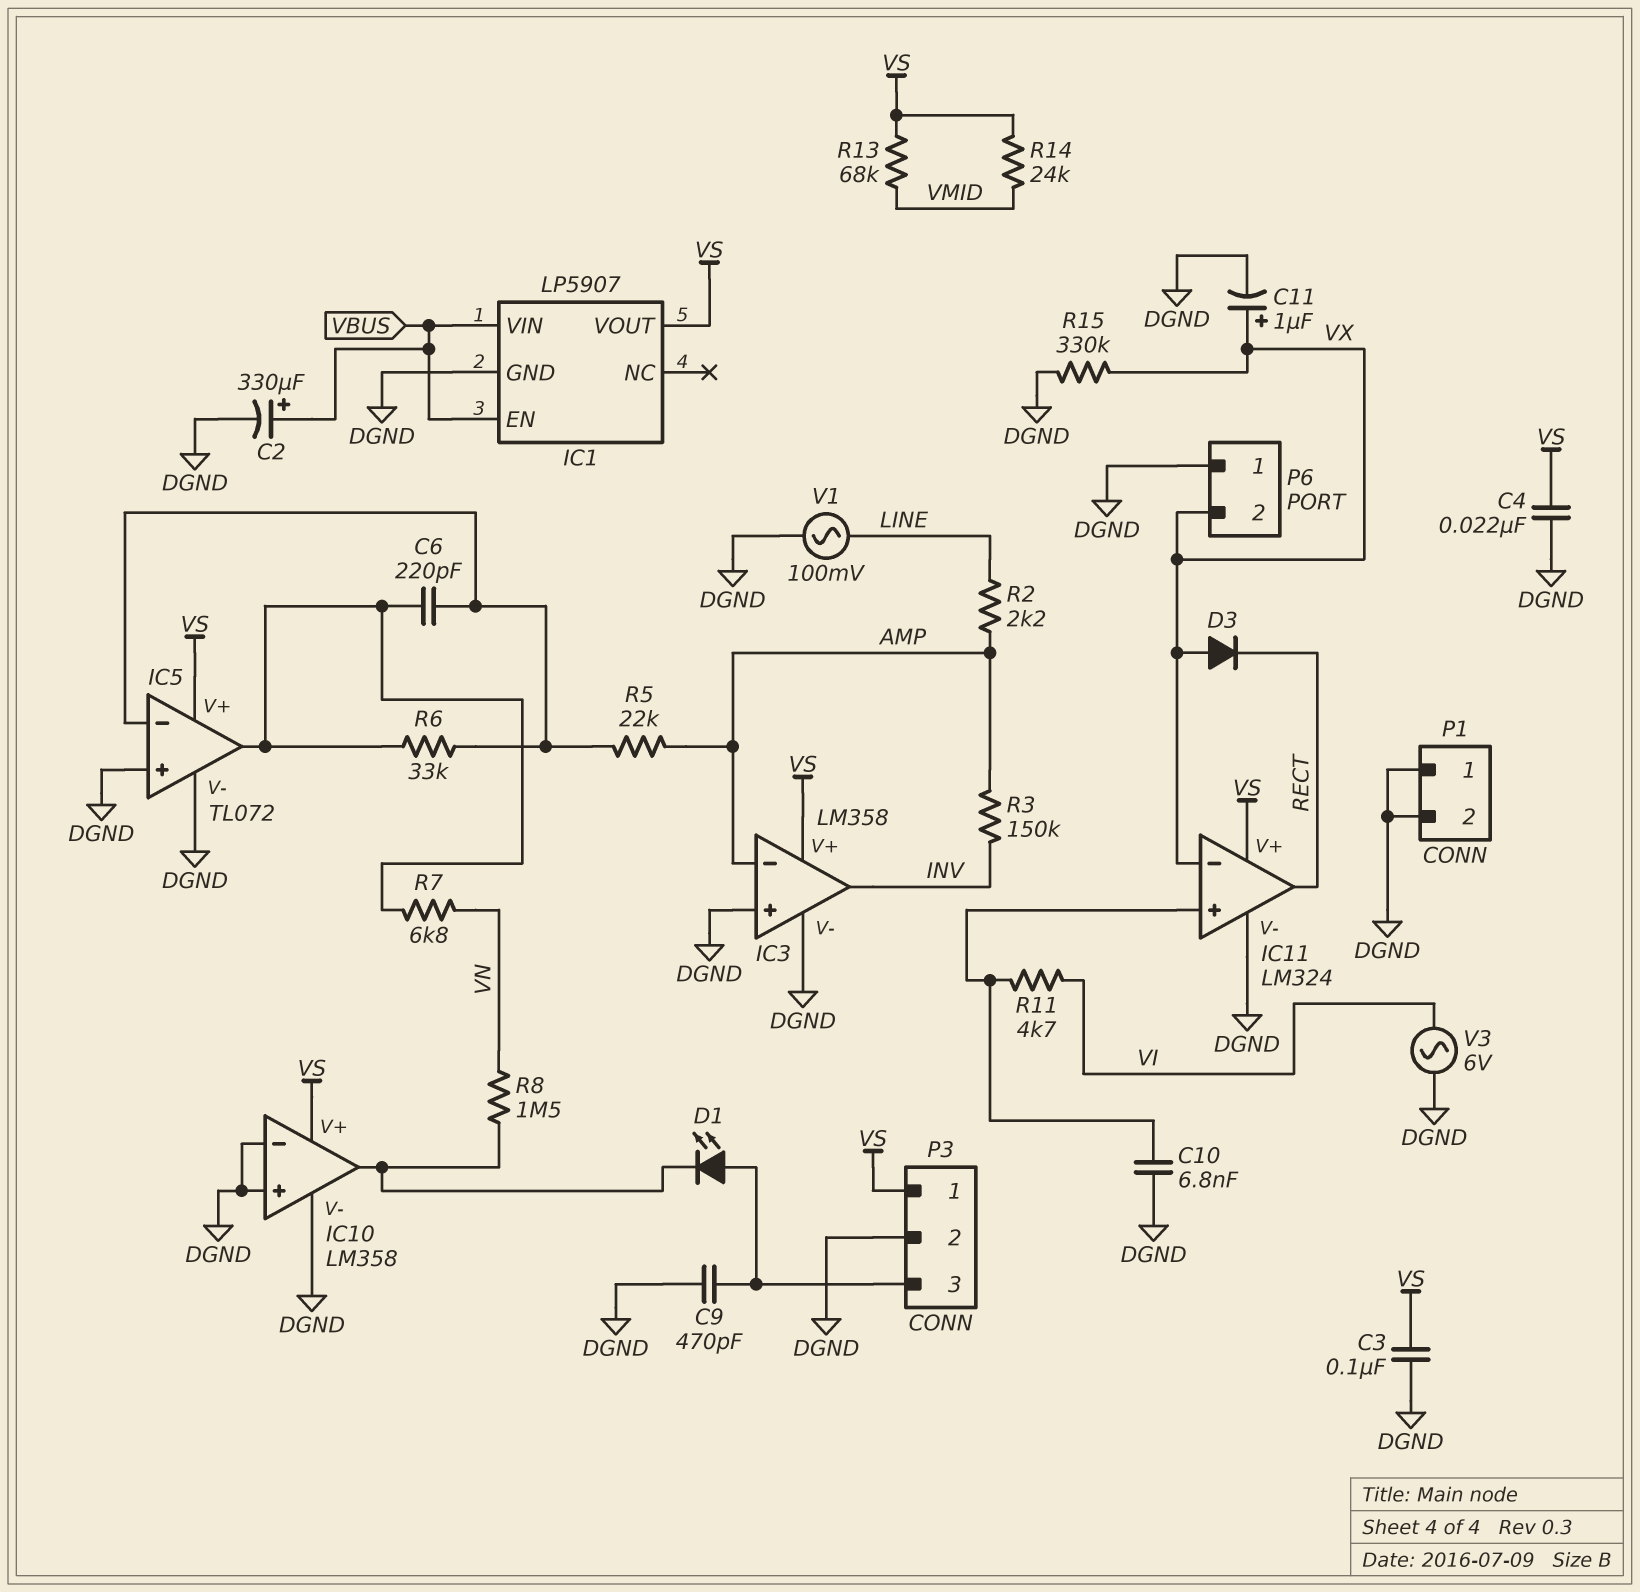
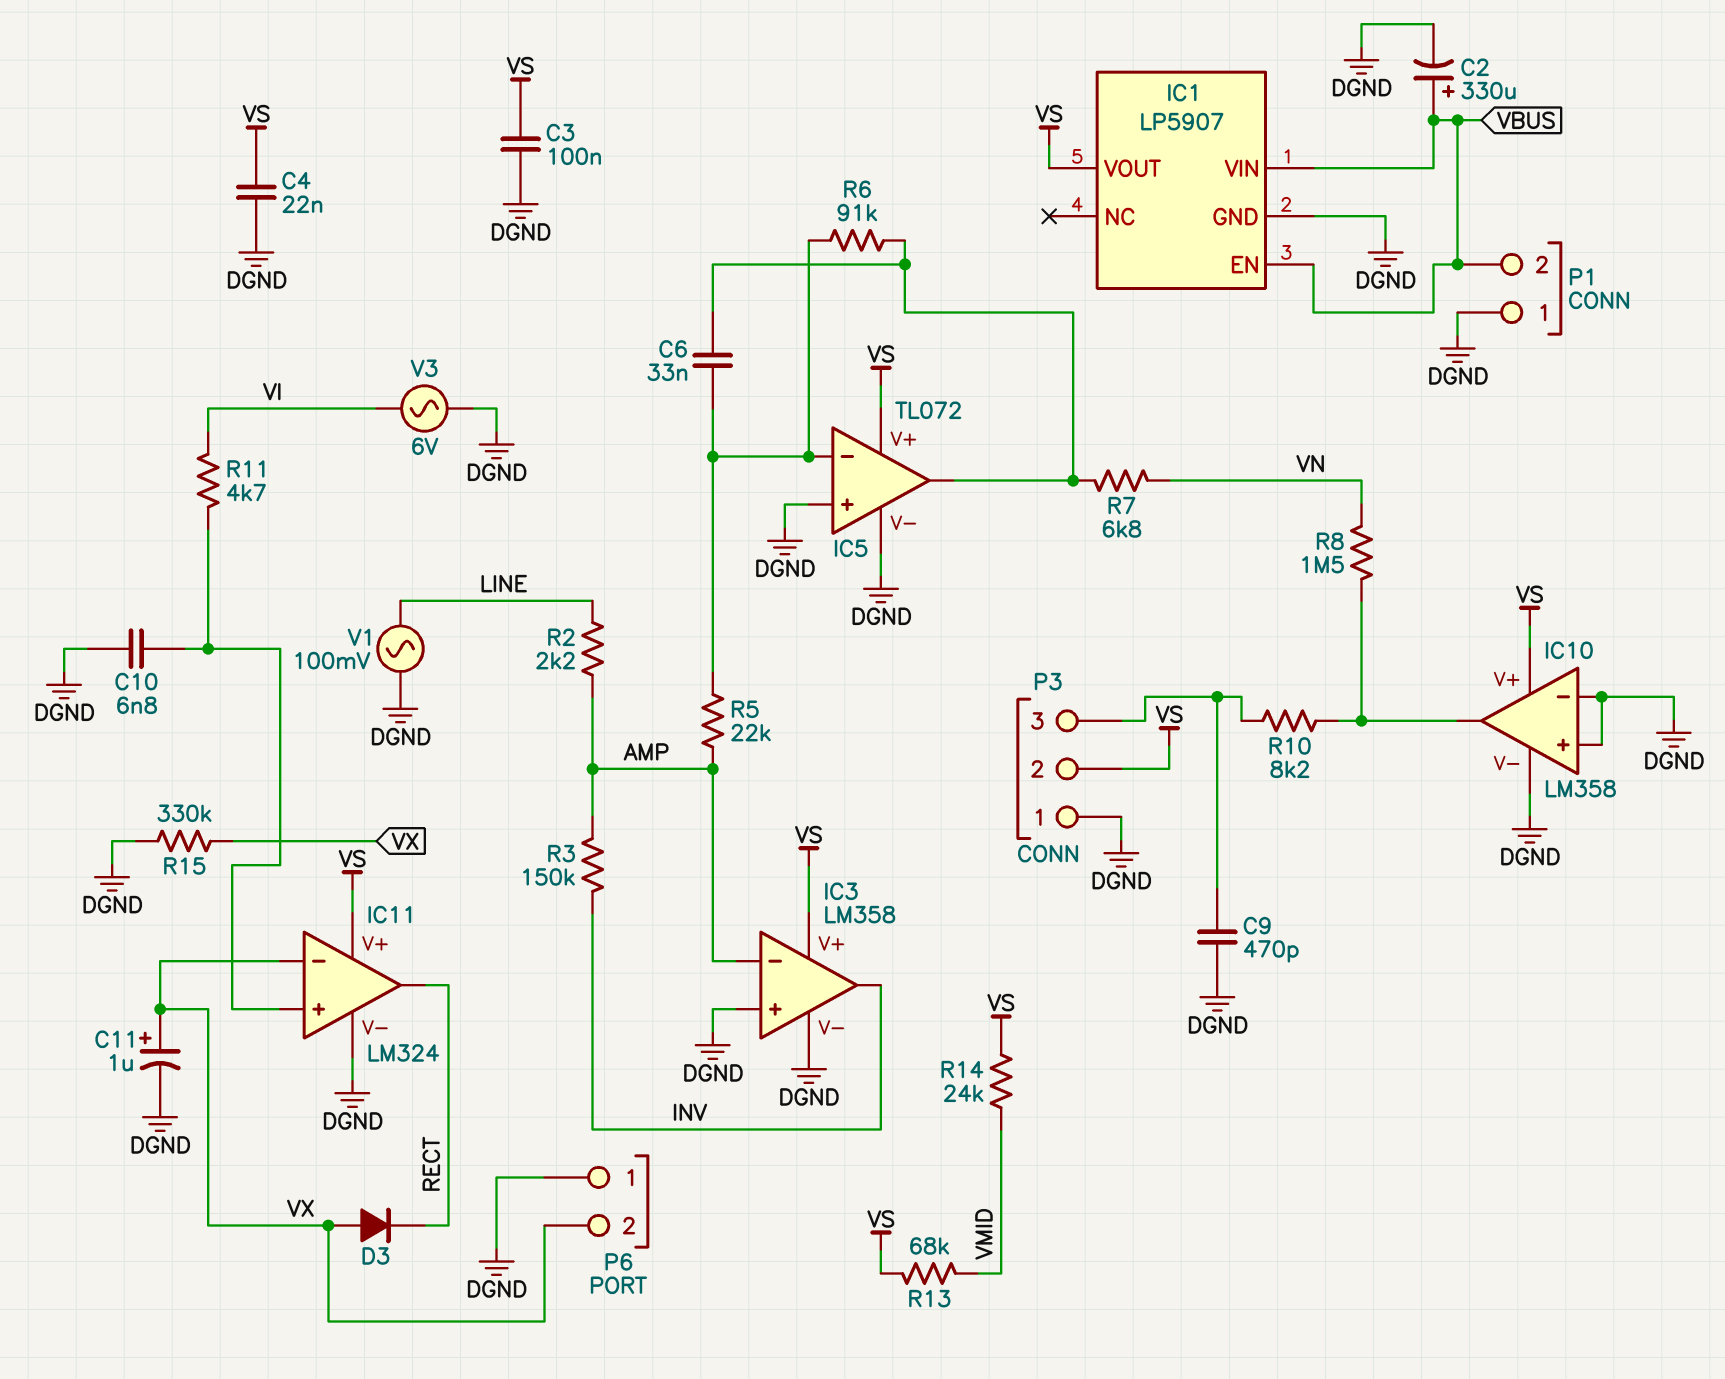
C6: 220pF (IC5/in-, IC5/out) -> 33nF (IC5/in-, IC5/out)
D1: LED (A P3/3, K IC10/out) -> none
P1 pin 2: DGND -> VBUS
P3 pin 1: VS -> DGND
P3 pin 2: DGND -> VS
R6: 33k (IC5/in-, IC5/out) -> 91k (IC5/in-, IC5/out)
R10: none -> 8.2k (IC10/out, P3/3)

